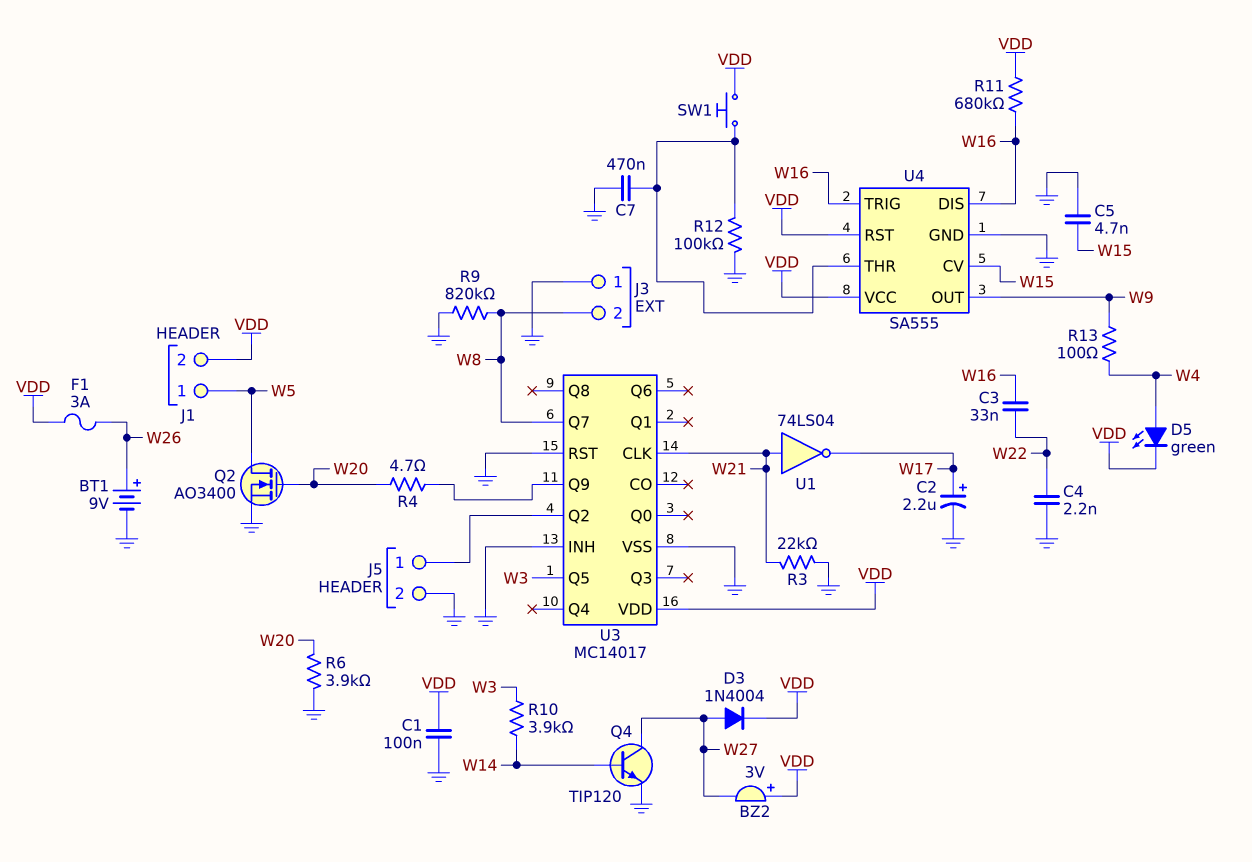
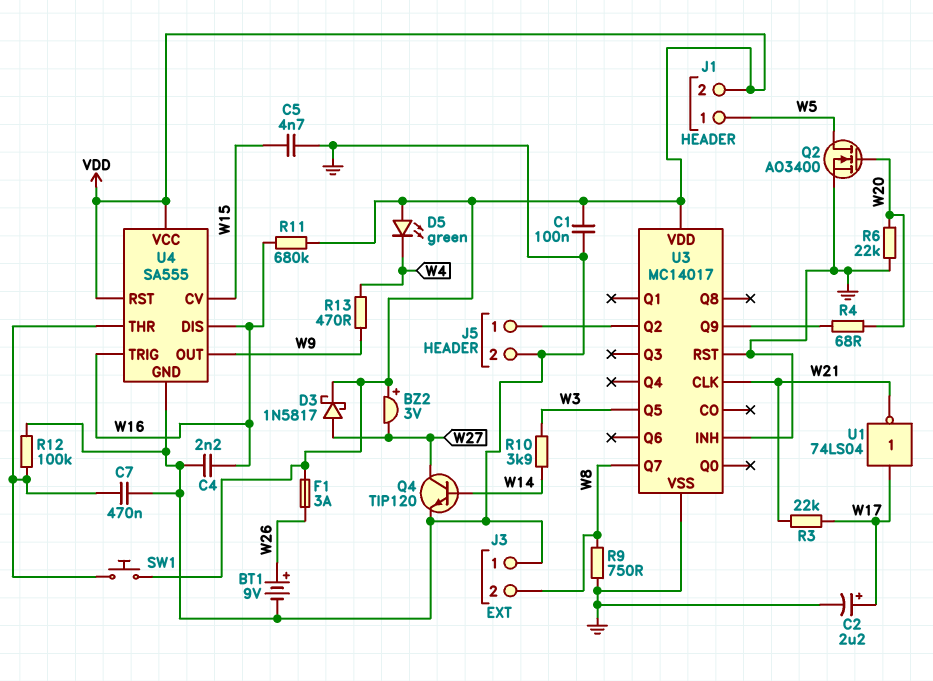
C3: 33nF (W16, W22) -> none
C4: 2.2nF (GND, W22) -> 2.2nF (GND, W16)
D3: diode 1N4004 (A W27, K VDD) -> schottky 1N5817 (A W27, K VDD)
D5: LED green (A W4, K VDD) -> LED green (A VDD, K W4)
R3: 22k (GND, W21) -> 22k (W17, W21)
R4: 4.7 (U3/Q9, W20) -> 68 (U3/Q9, W20)
R6: 3.9k (GND, W20) -> 22k (GND, W20)
R9: 820k (GND, W8) -> 750 (GND, W8)
R13: 100 (W4, W9) -> 470 (W4, W9)
U1: NOT 74LS04 (in W21, out W17) -> NOT 74LS04 (in W17, out W21)

